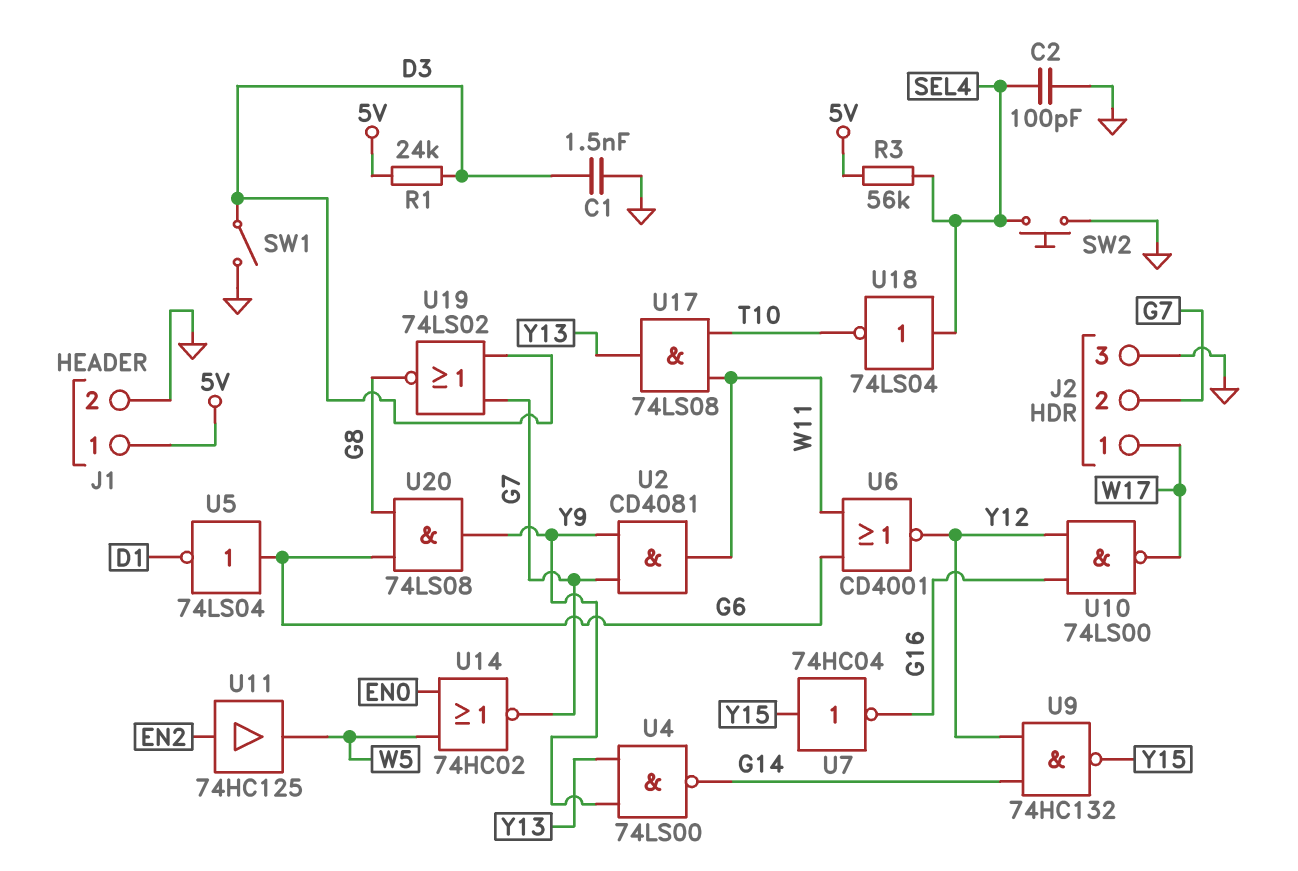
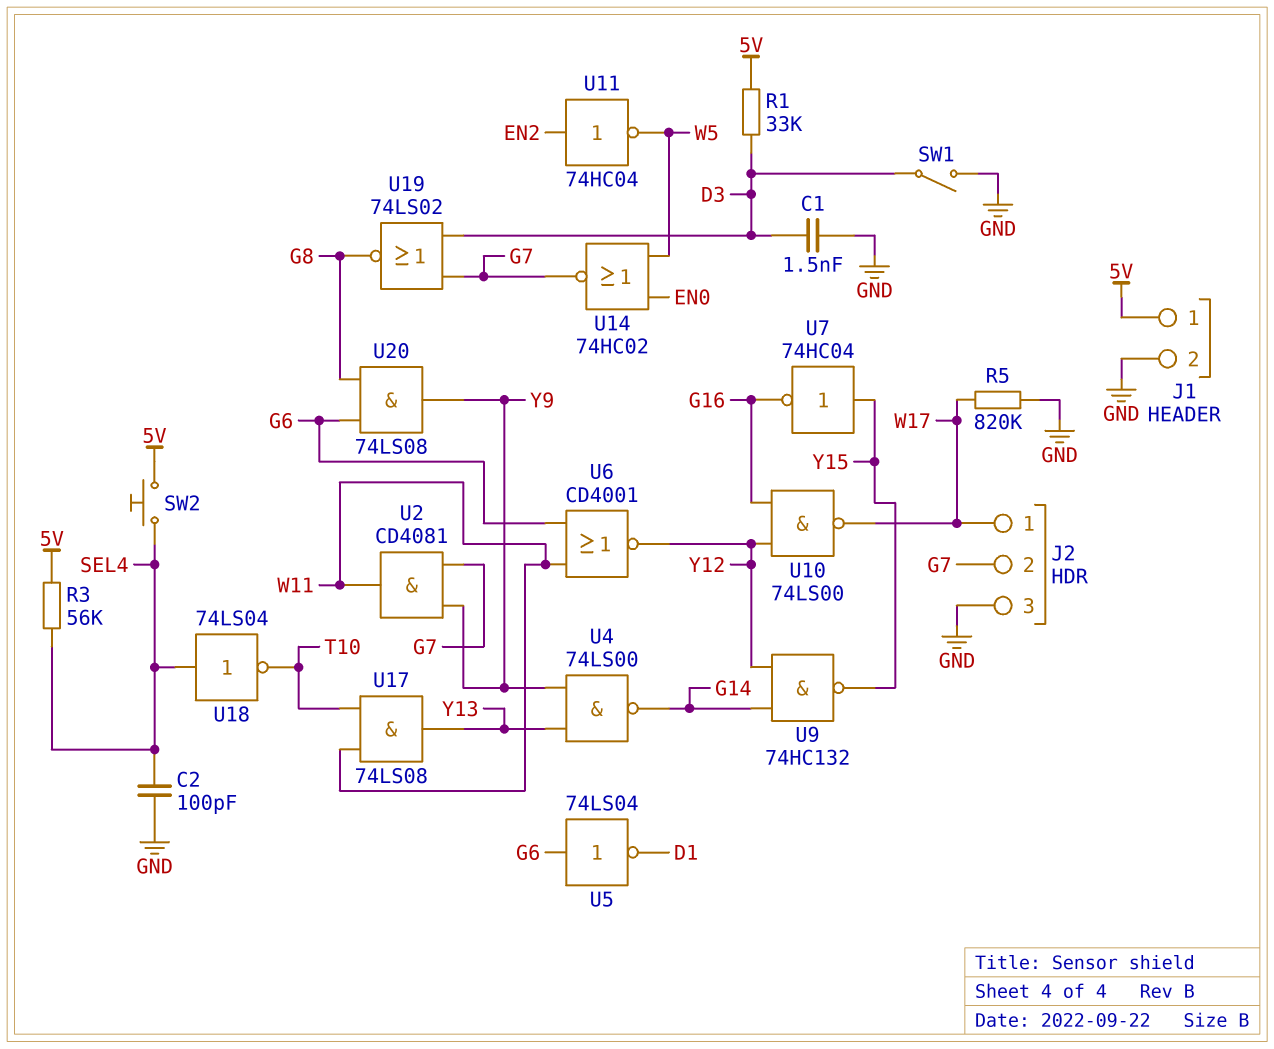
R1: 24k (5V, D3) -> 33k (5V, D3)
R5: none -> 820k (GND, W17)
SW2: button (GND, SEL4) -> button (5V, SEL4)
U11: buffer 74HC125 (in EN2, out W5) -> NOT 74HC04 (in EN2, out W5)

